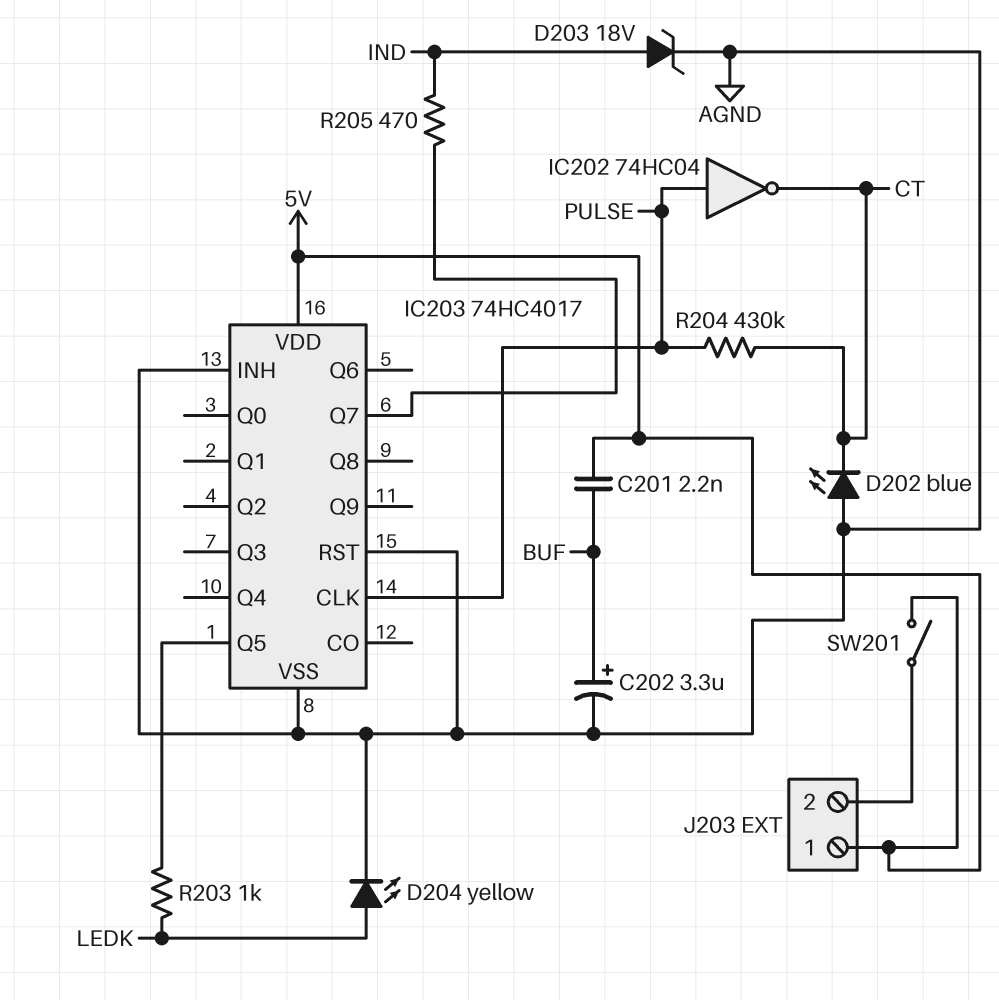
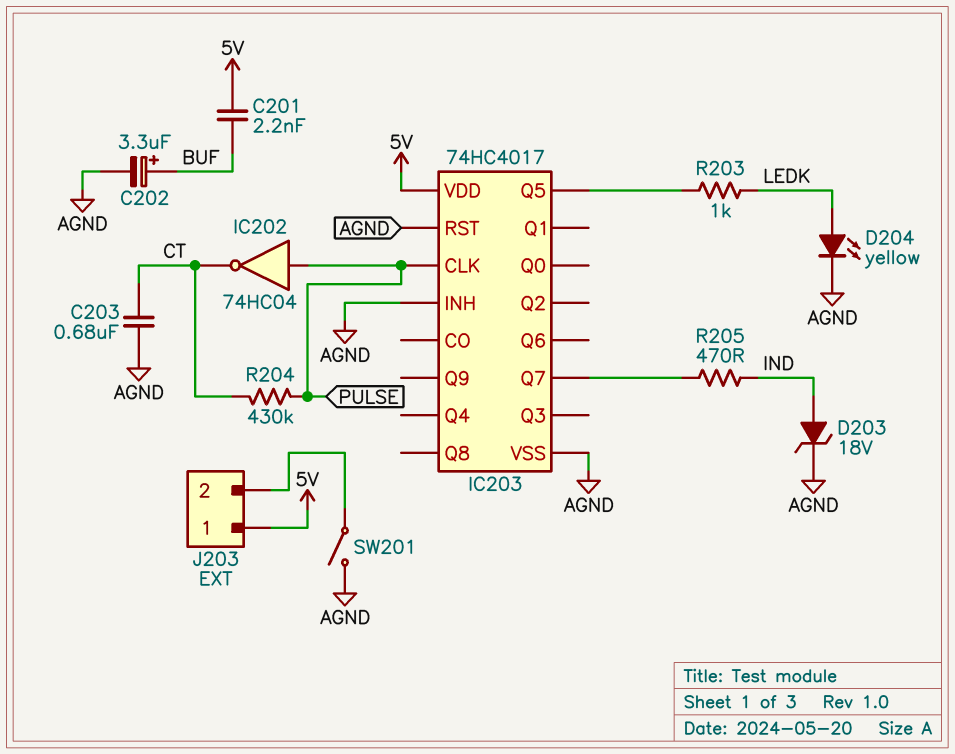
C203: none -> 680nF (AGND, CT)
D202: LED blue (A AGND, K CT) -> none
SW201: switch (5V, J203/2) -> switch (AGND, J203/2)

